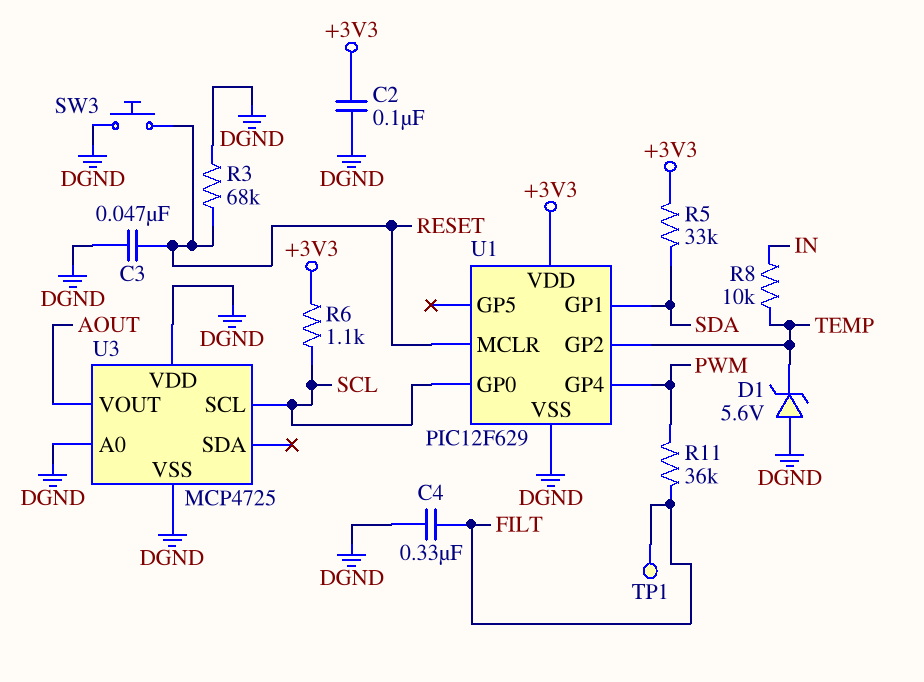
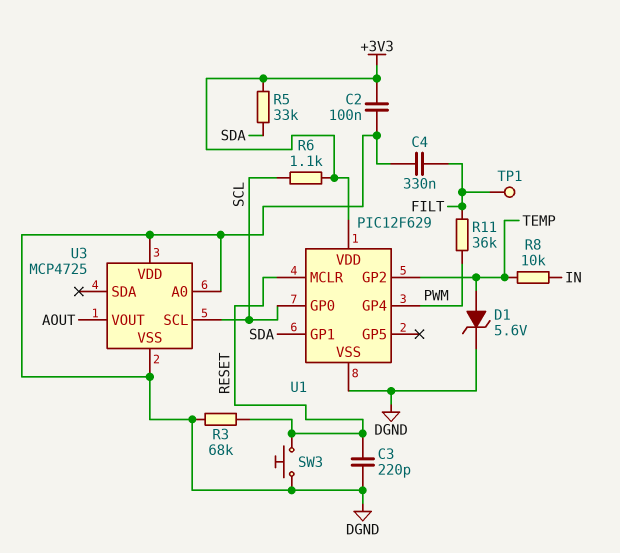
C3: 47nF (DGND, RESET) -> 220pF (DGND, RESET)
D1: zener 5.6V (A DGND, K TEMP) -> zener 5.6V (A TEMP, K DGND)

